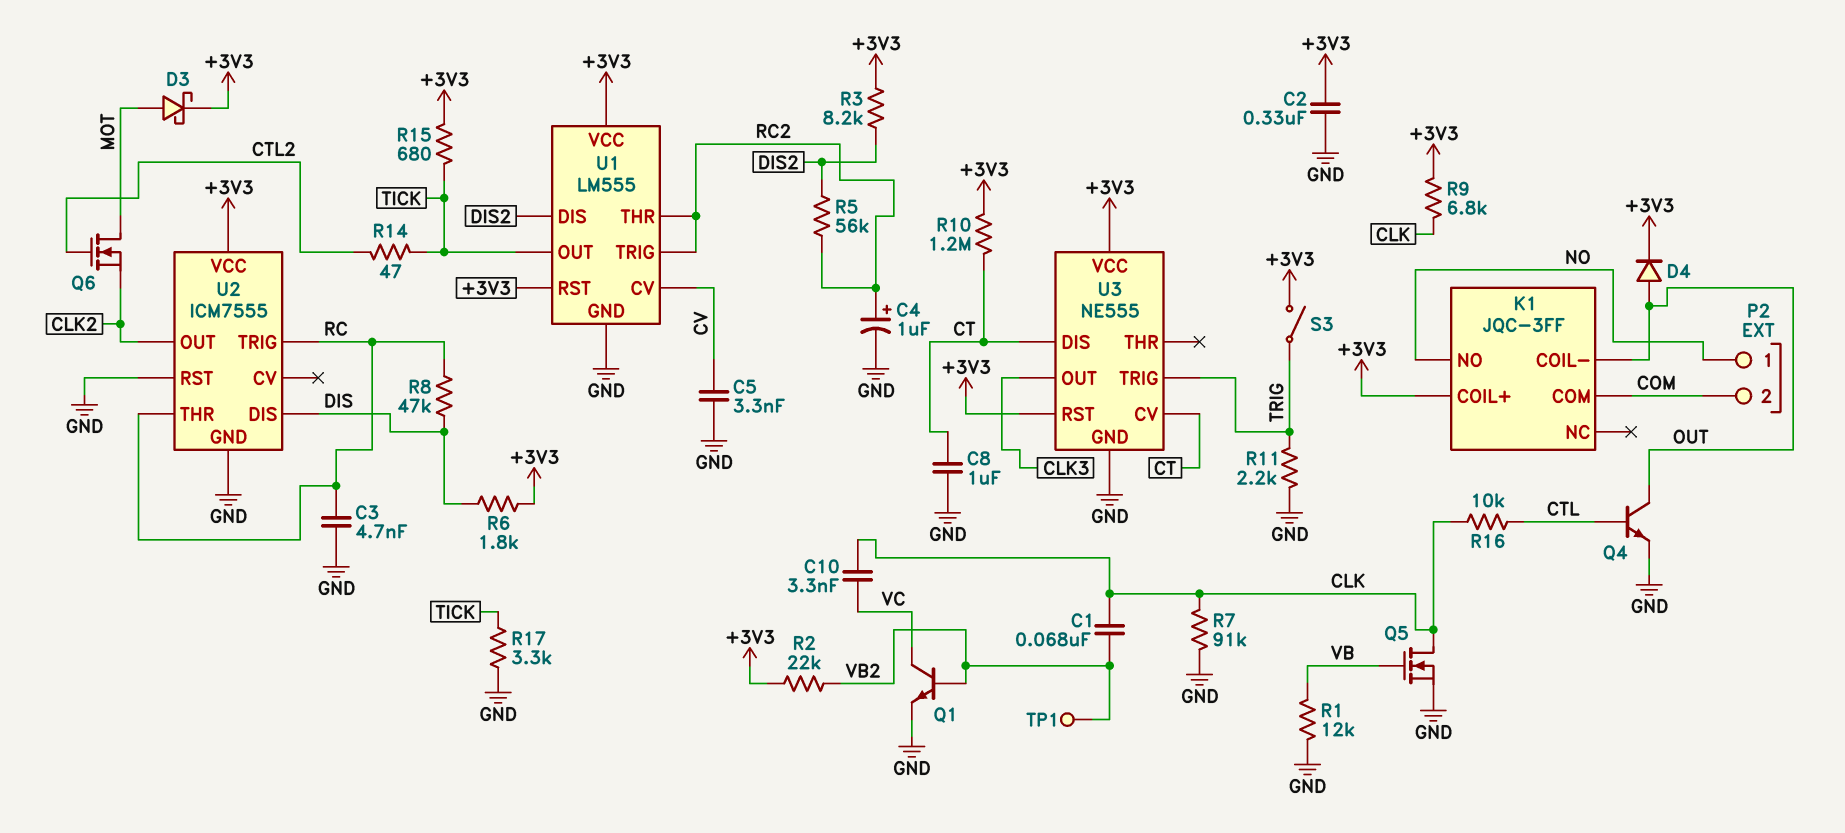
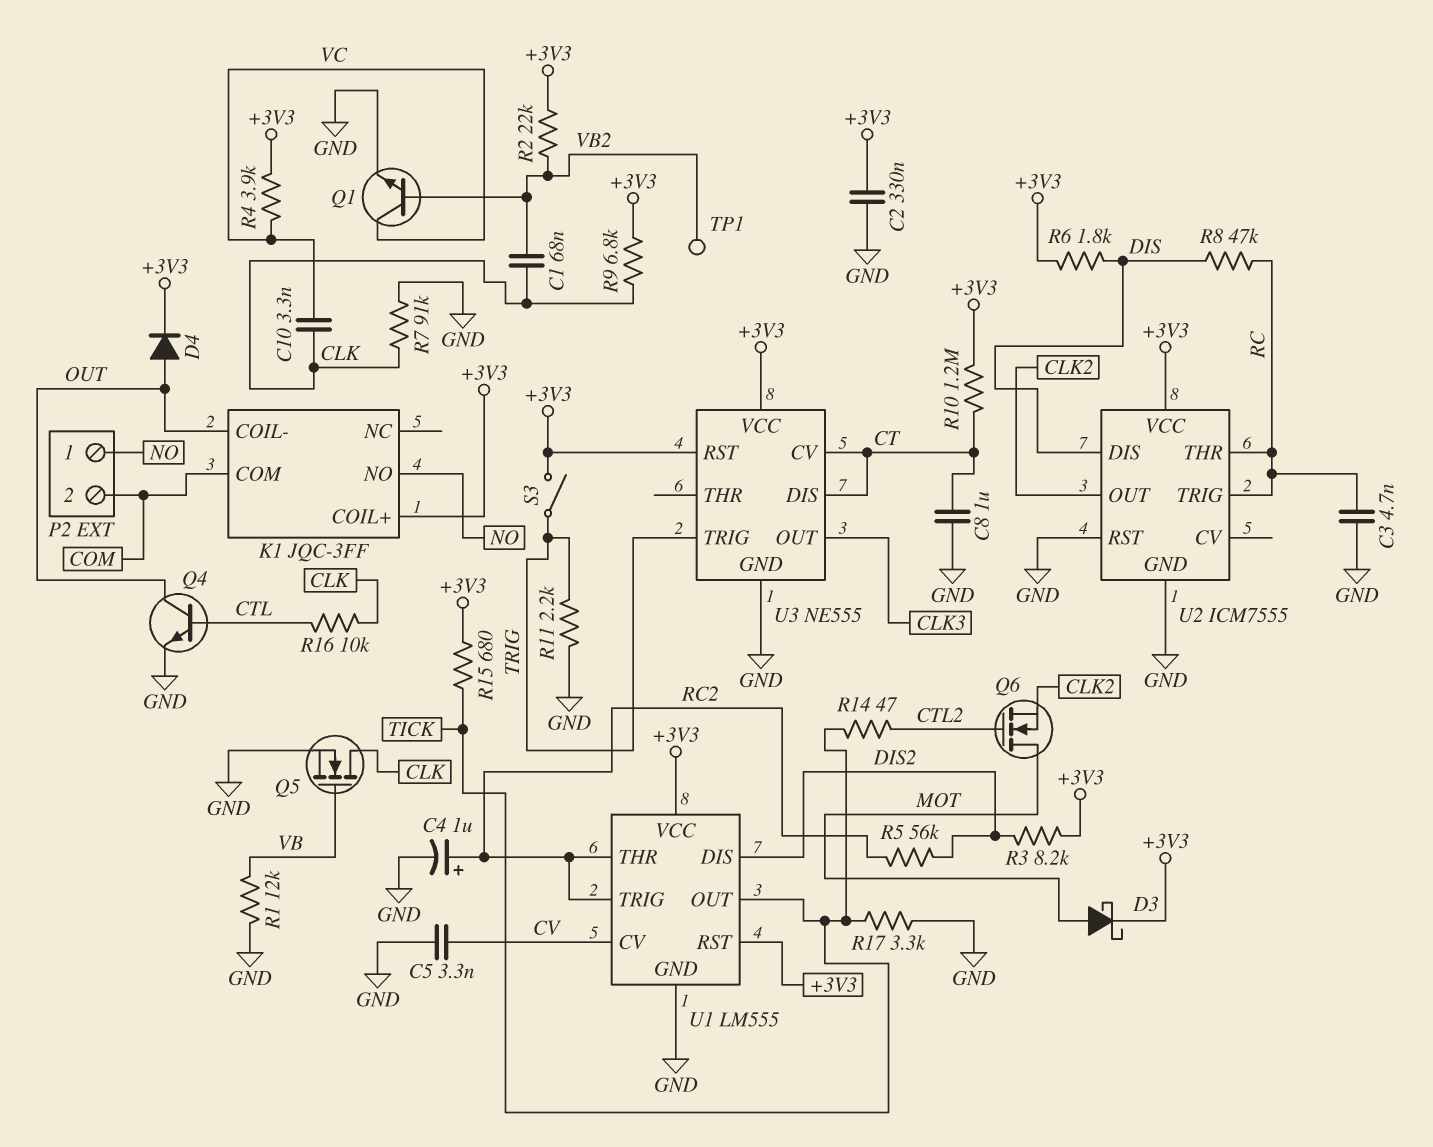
R4: none -> 3.9k (+3V3, VC)

